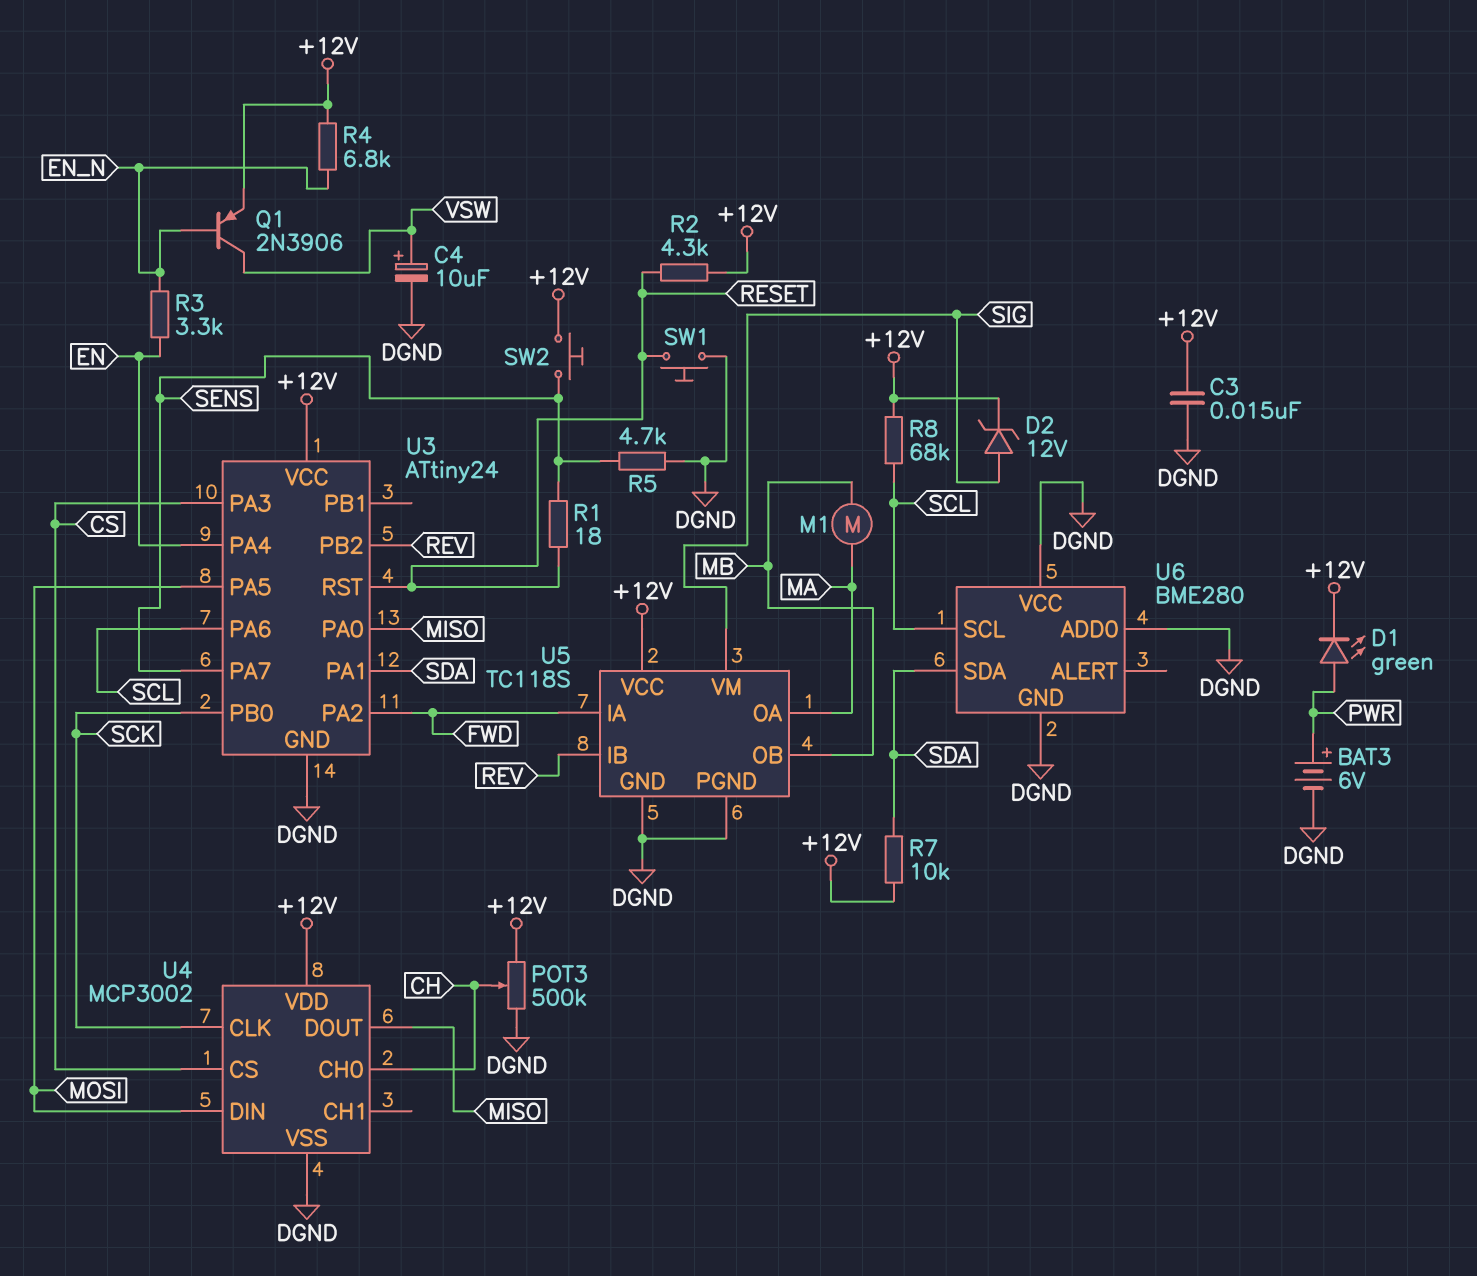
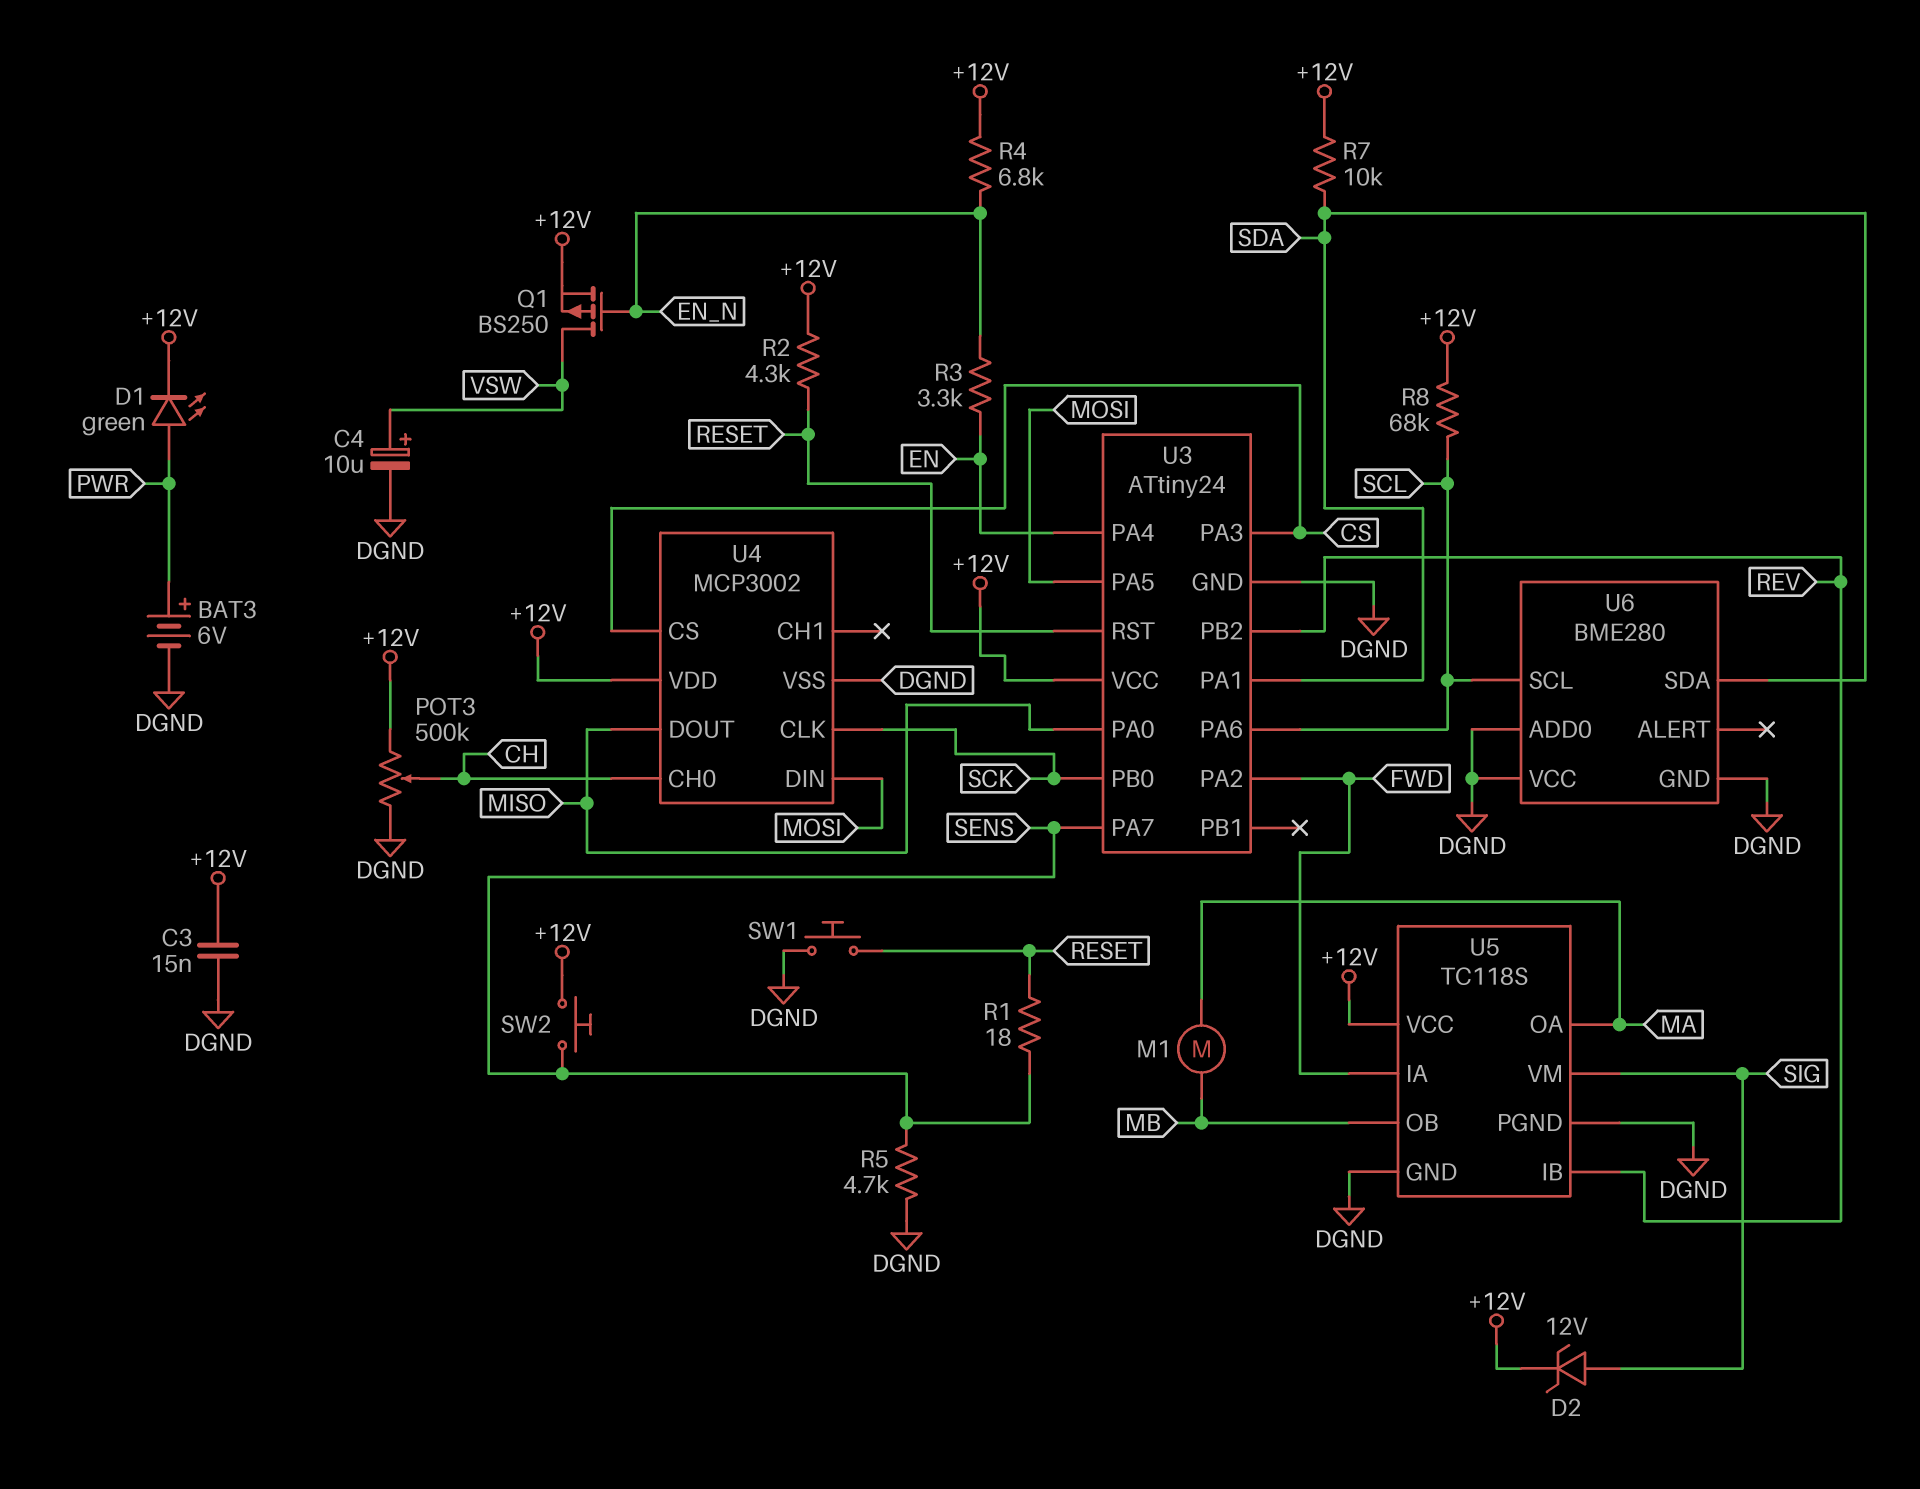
Q1: PNP 2N3906 (B EN_N, C VSW, E +12V) -> PMOS BS250 (G EN_N, D VSW, S +12V)

